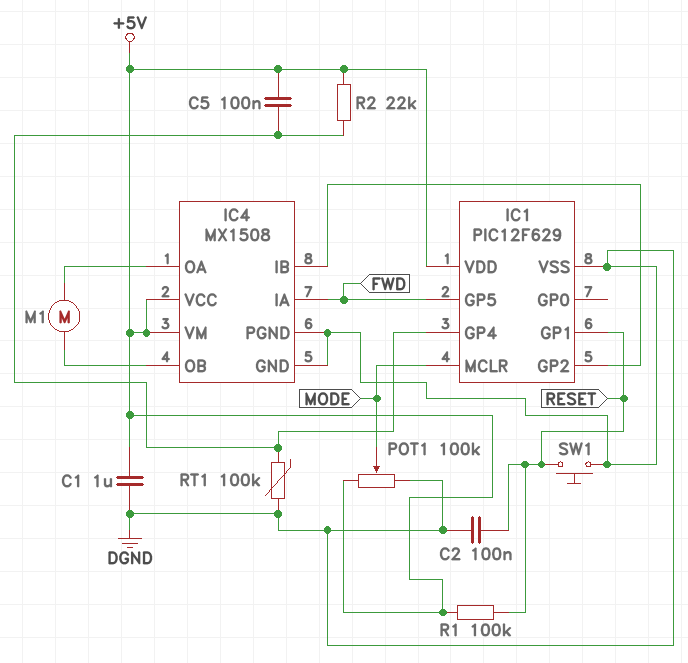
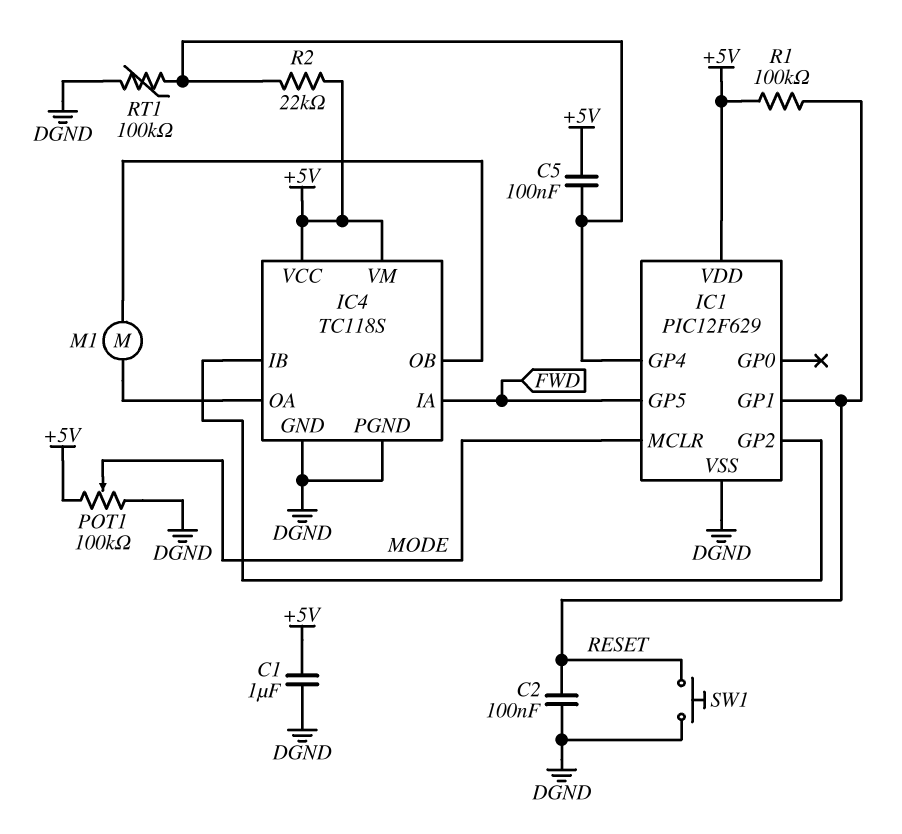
IC4: MX1508 -> TC118S

